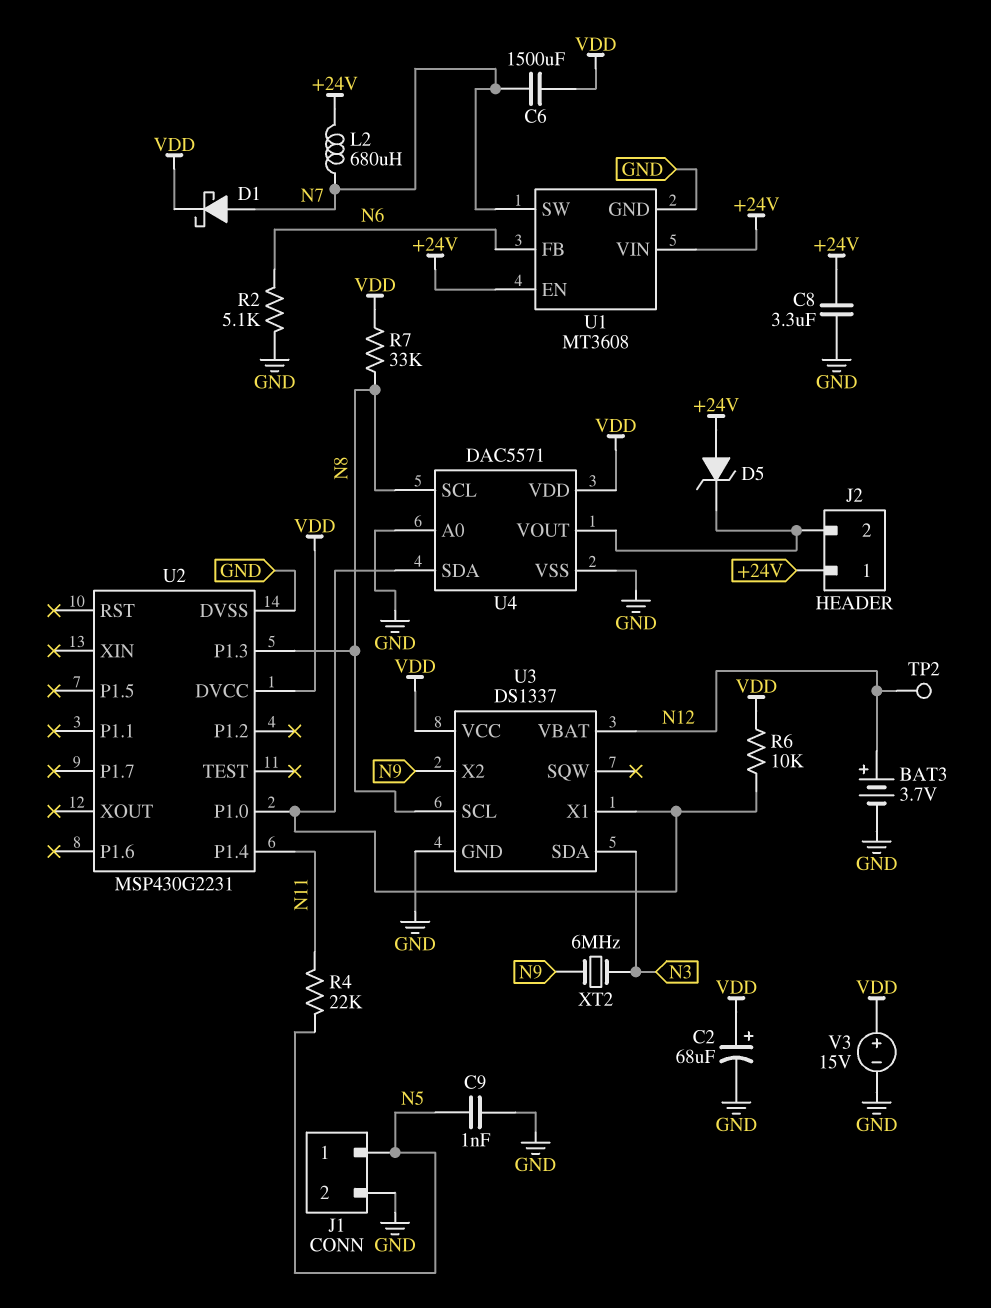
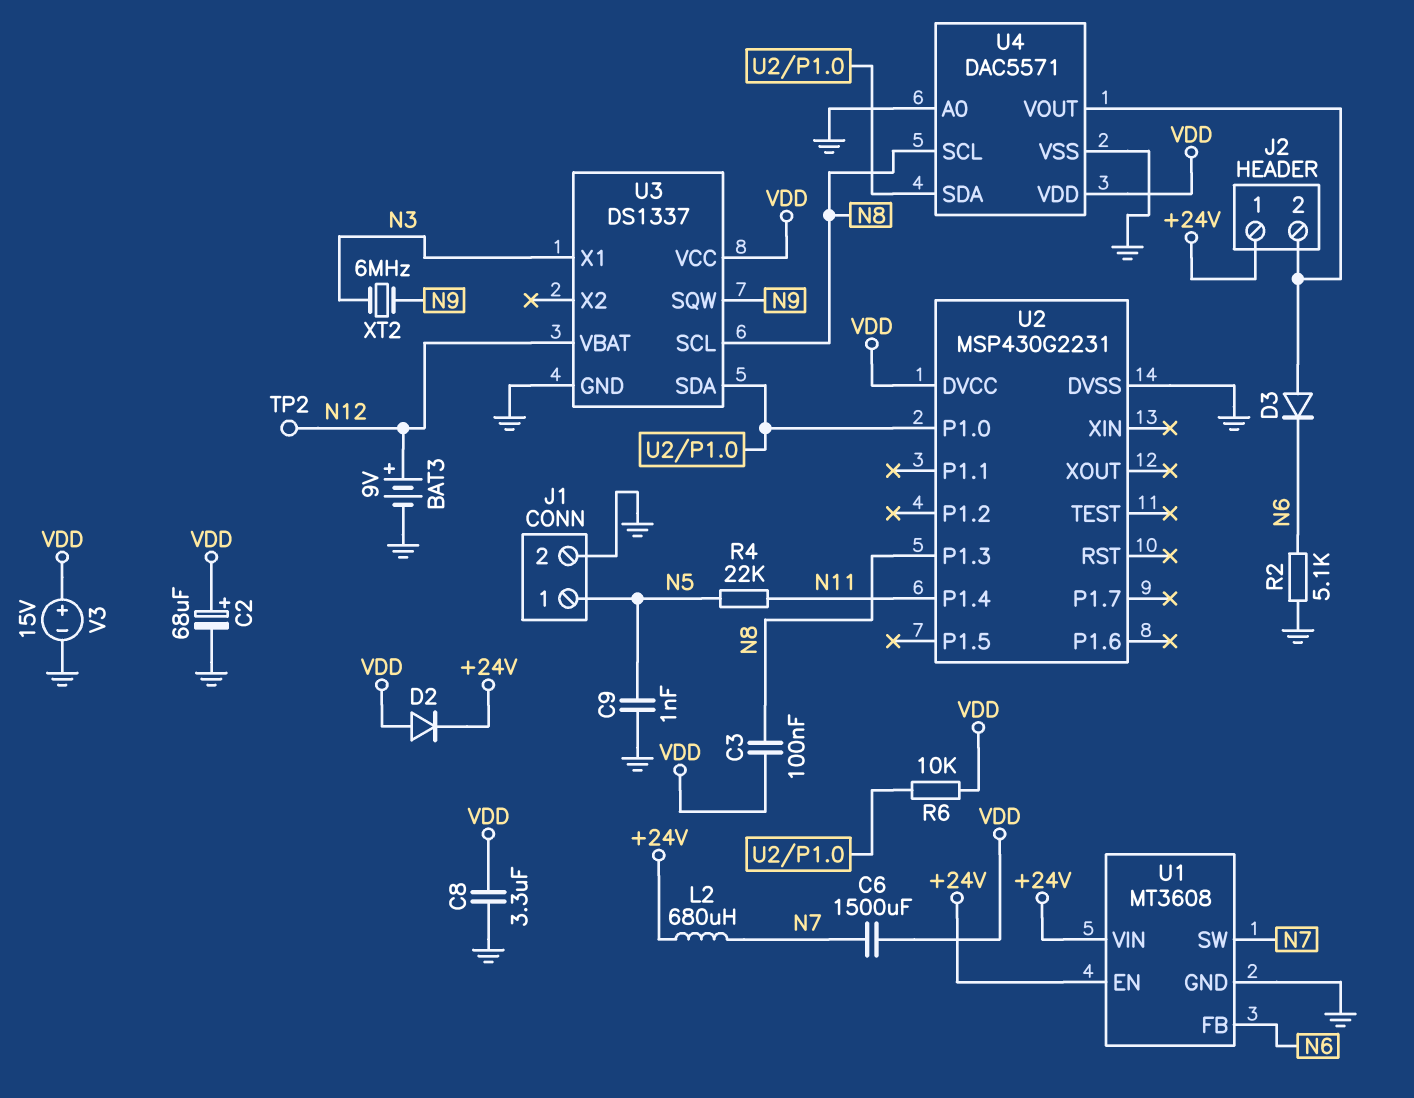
BAT3: 3.7V (plus N12, minus GND) -> 9V (plus N12, minus GND)
C3: none -> 100nF (N8, VDD)
C8: 3.3uF (+24V, GND) -> 3.3uF (GND, VDD)
D1: schottky (A N7, K VDD) -> none
D2: none -> diode (A VDD, K +24V)
D3: none -> diode (A J2/2, K N6)
D5: zener (A +24V, K J2/2) -> none
R7: 33k (N8, VDD) -> none
U3 pin SDA: N3 -> U2/P1.0
U3 pin SQW: none -> N9
U3 pin X1: U2/P1.0 -> N3
U3 pin X2: N9 -> none

